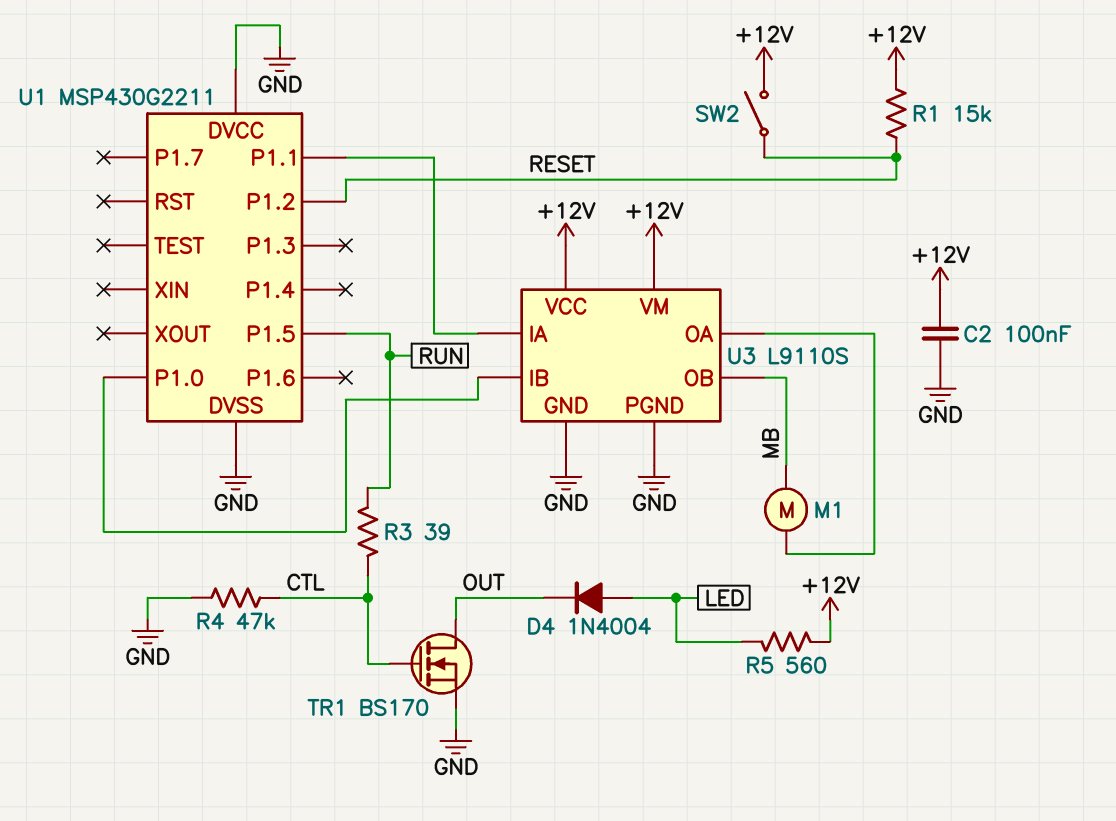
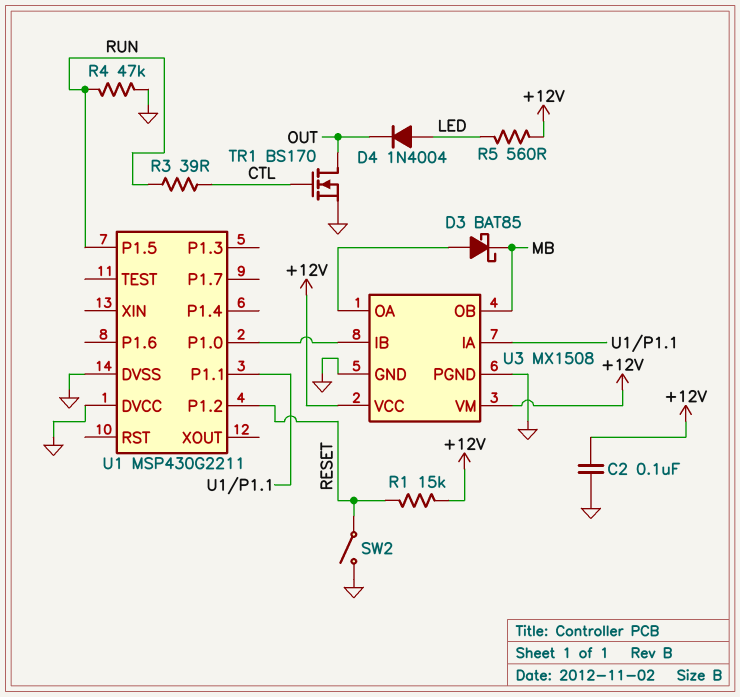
D3: none -> schottky BAT85 (A U3/OA, K MB)
M1: motor (MB, U3/OA) -> none
R4: 47k (CTL, GND) -> 47k (GND, RUN)
SW2: switch (+12V, RESET) -> switch (GND, RESET)
U3: L9110S -> MX1508

